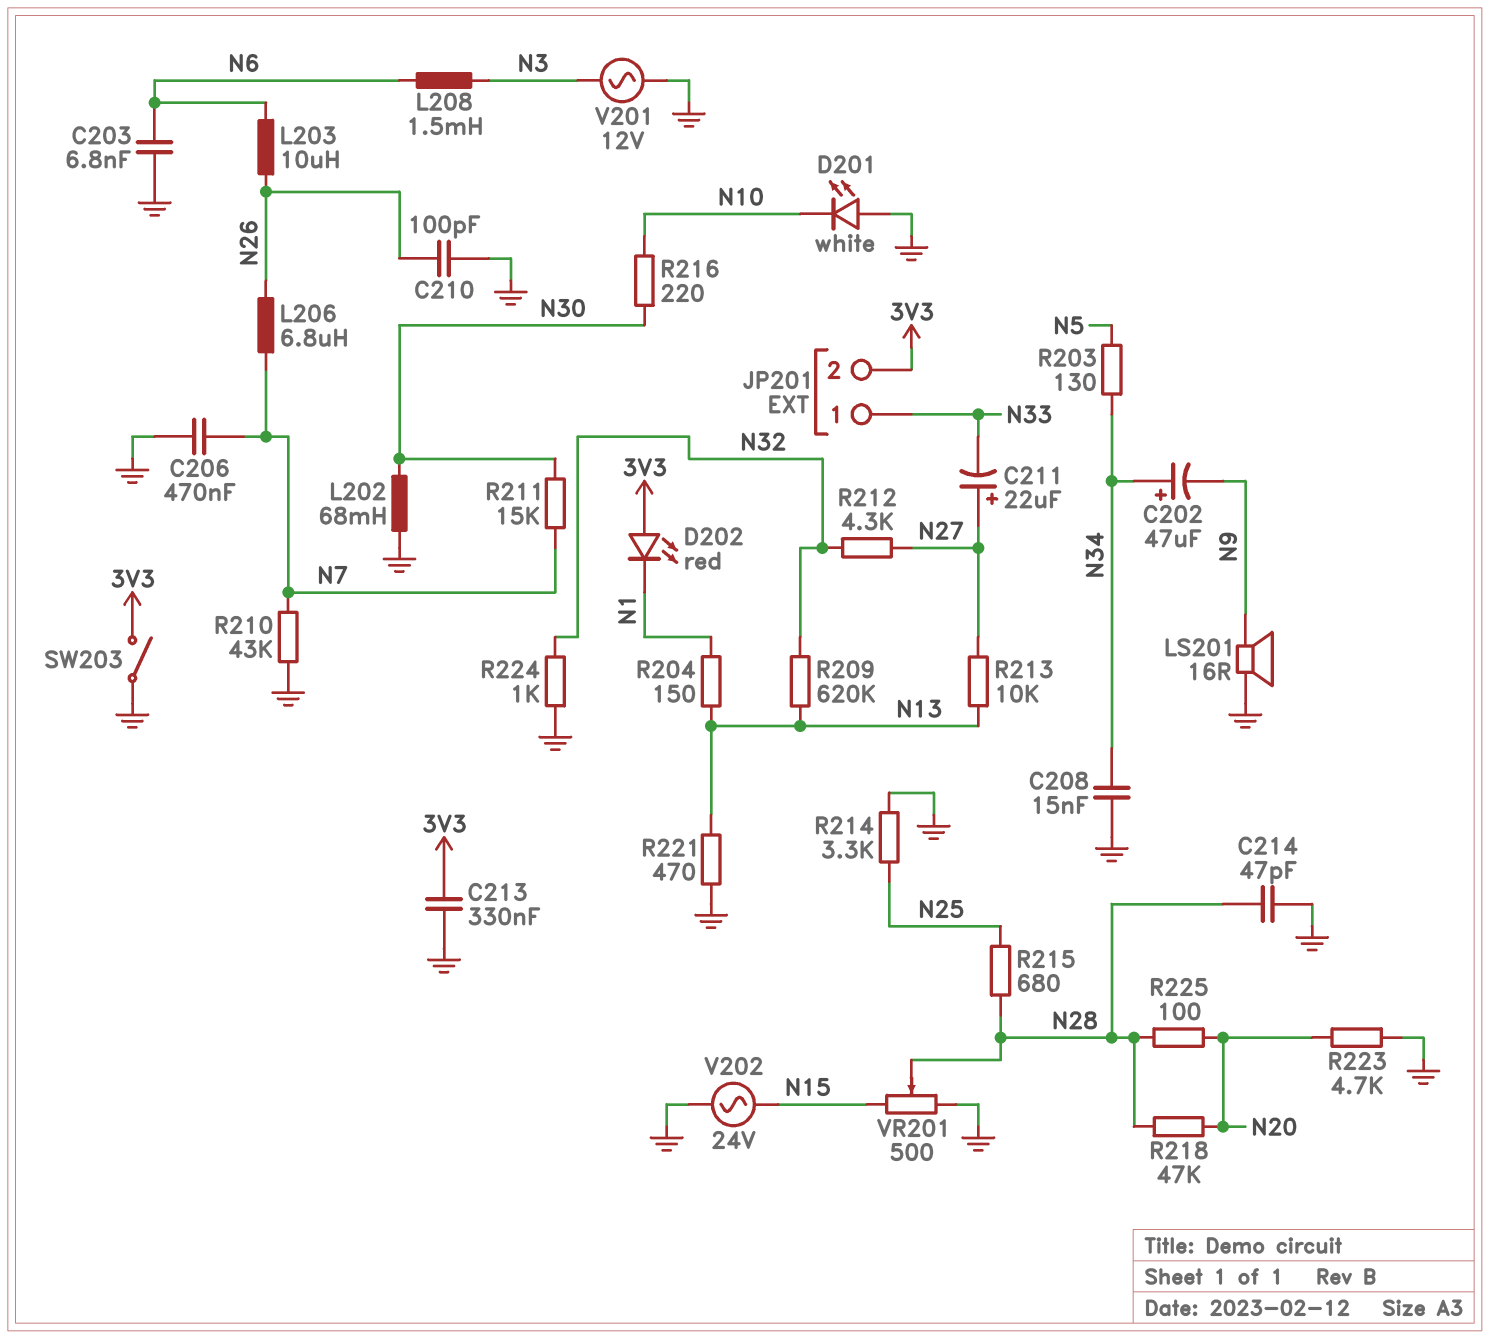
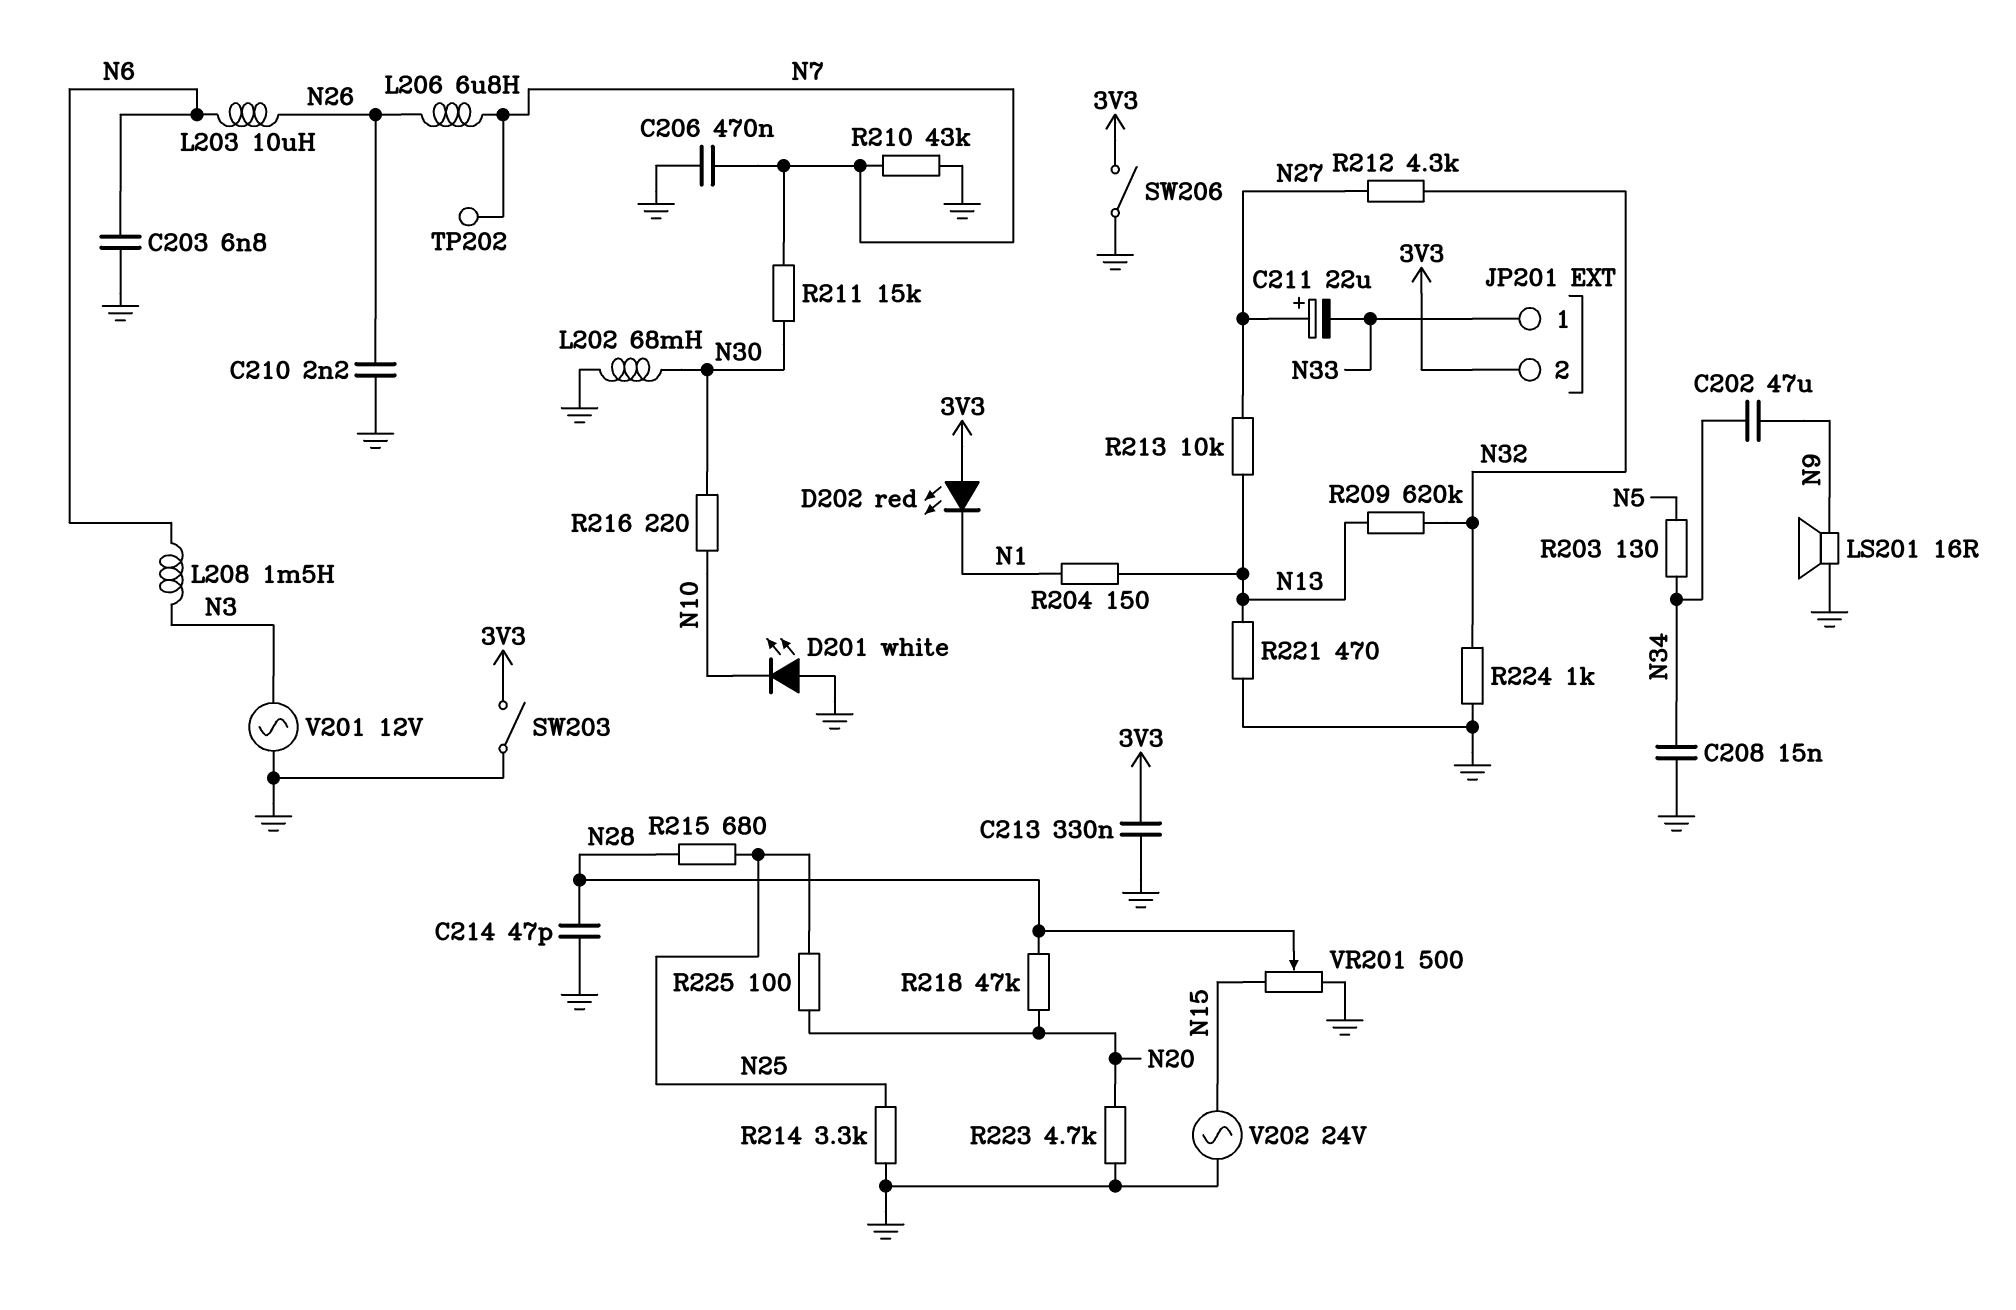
C202: 47uF (plus N34, minus N9) -> 47uF (N9, N34)
C210: 100pF (GND, N26) -> 2.2nF (GND, N26)
R225: 100 (N20, N28) -> 100 (N20, N25)
SW206: none -> switch (3V3, GND)
TP202: none -> test point (N7)

